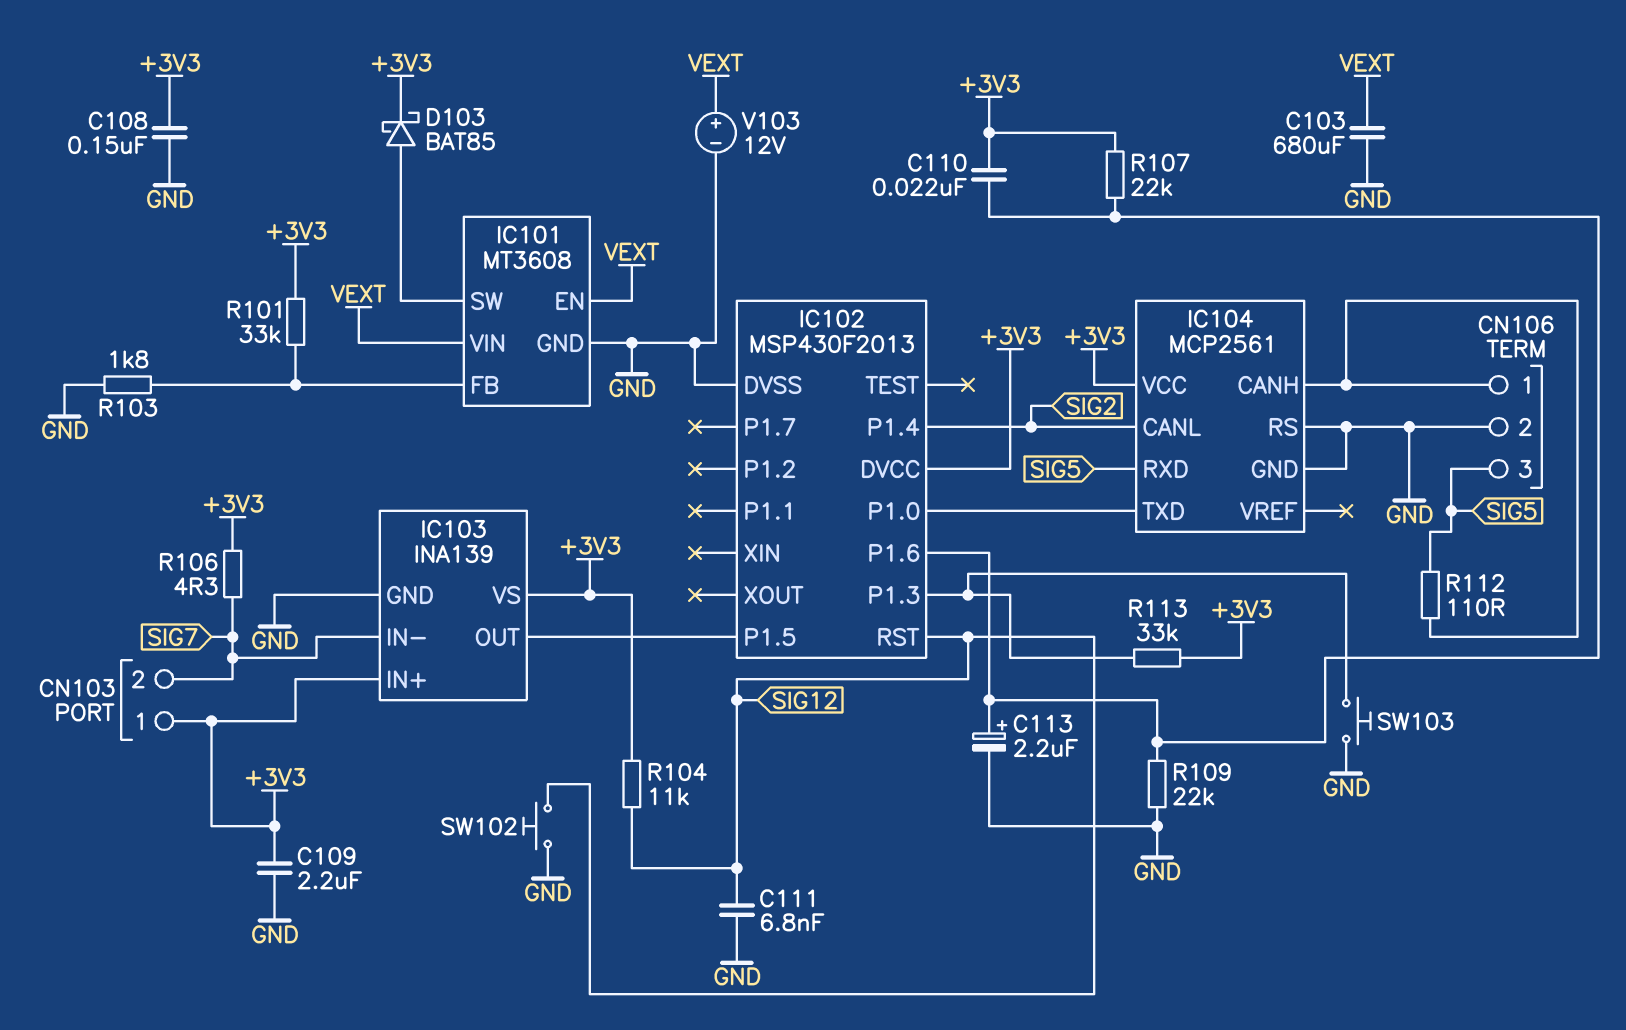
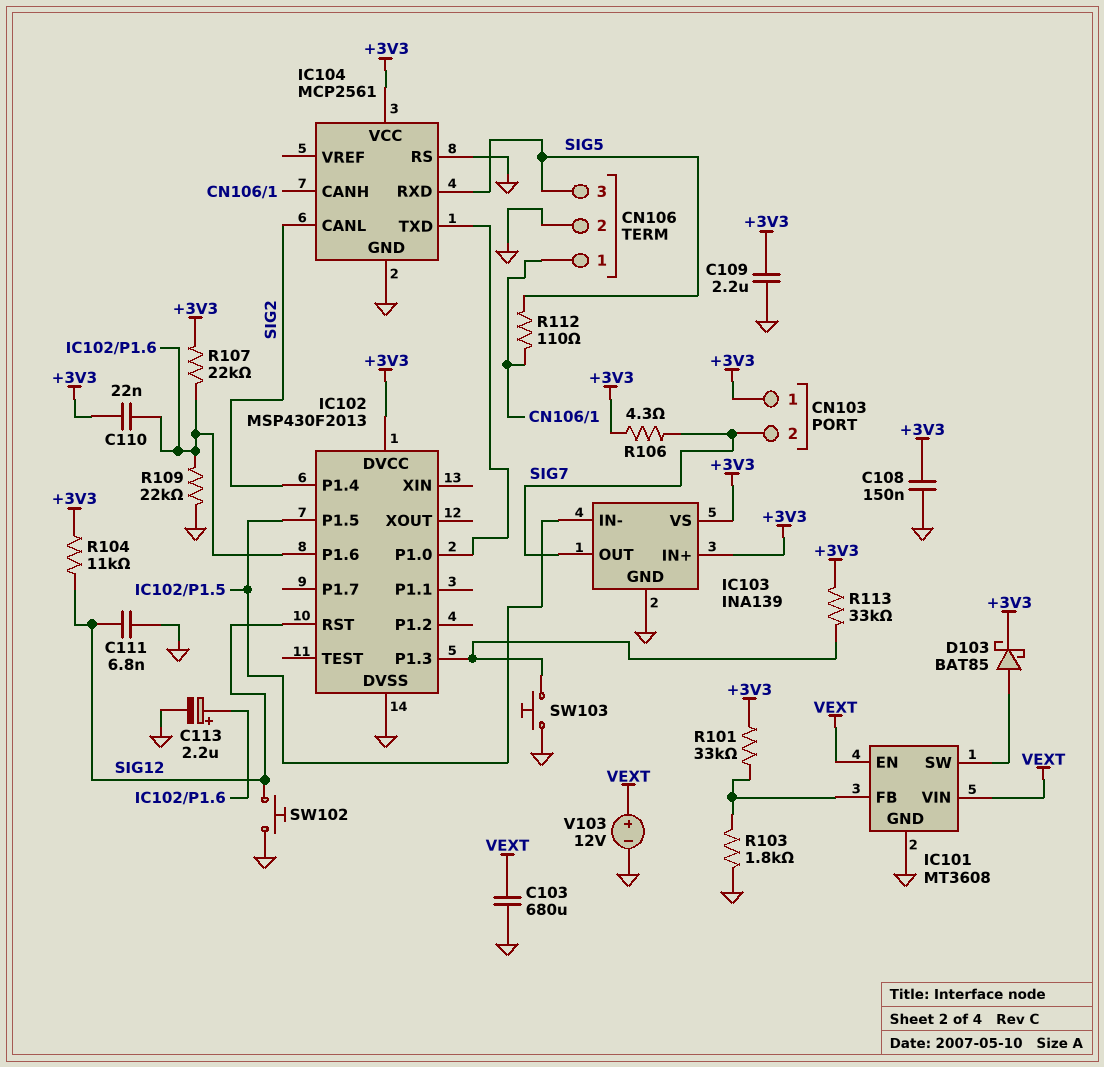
IC103 pin IN-: SIG7 -> IC102/P1.5
IC103 pin OUT: IC102/P1.5 -> SIG7

